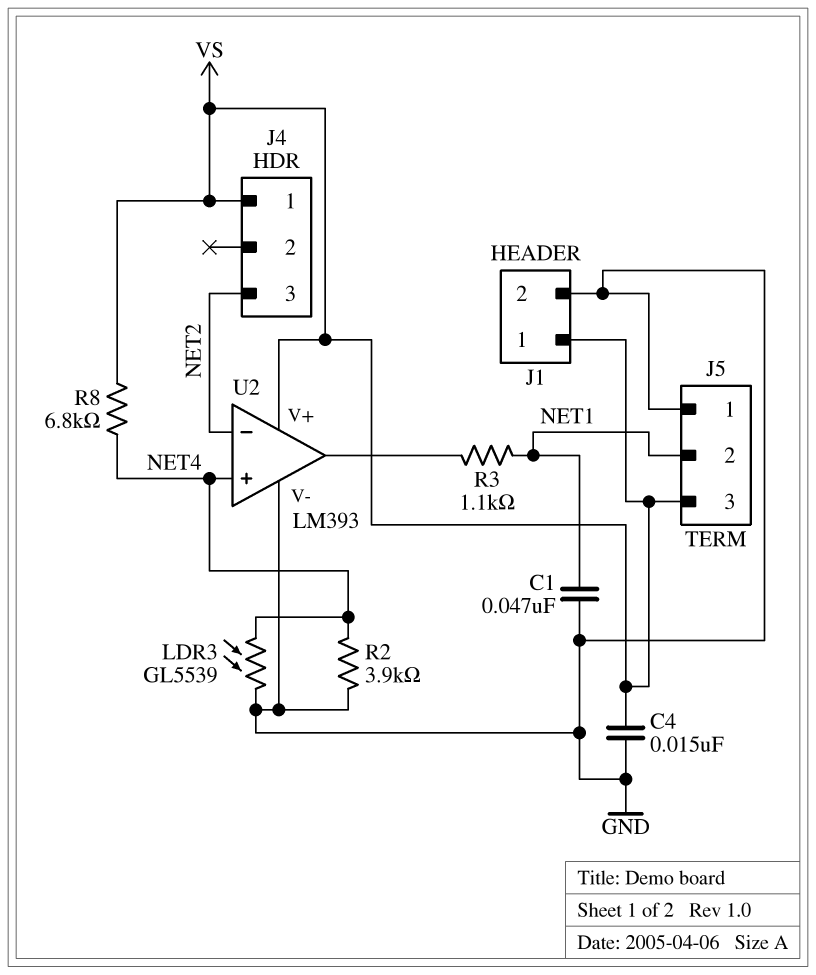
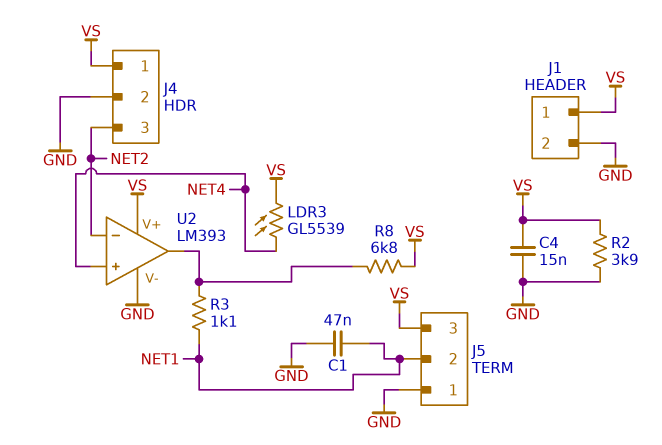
J4 pin 2: none -> GND
LDR3: GL5539 (GND, NET4) -> GL5539 (NET4, VS)
R2: 3.9k (GND, NET4) -> 3.9k (GND, VS)
R8: 6.8k (NET4, VS) -> 6.8k (U2/out, VS)

